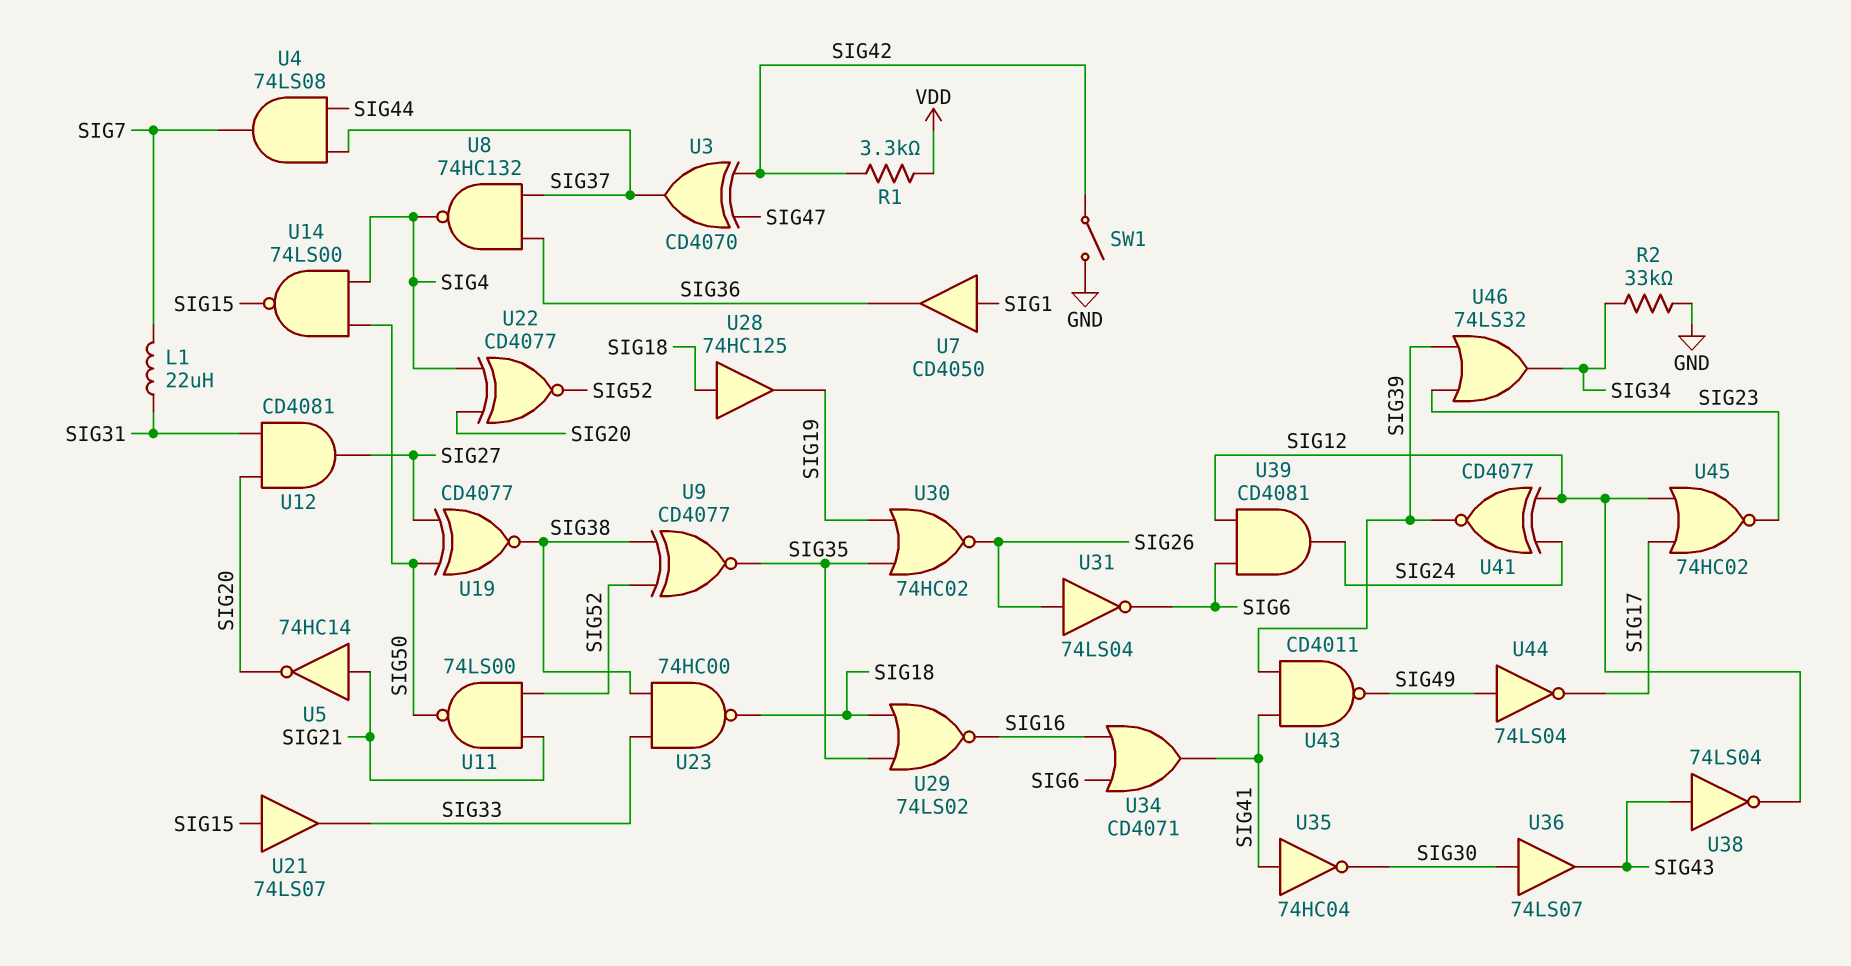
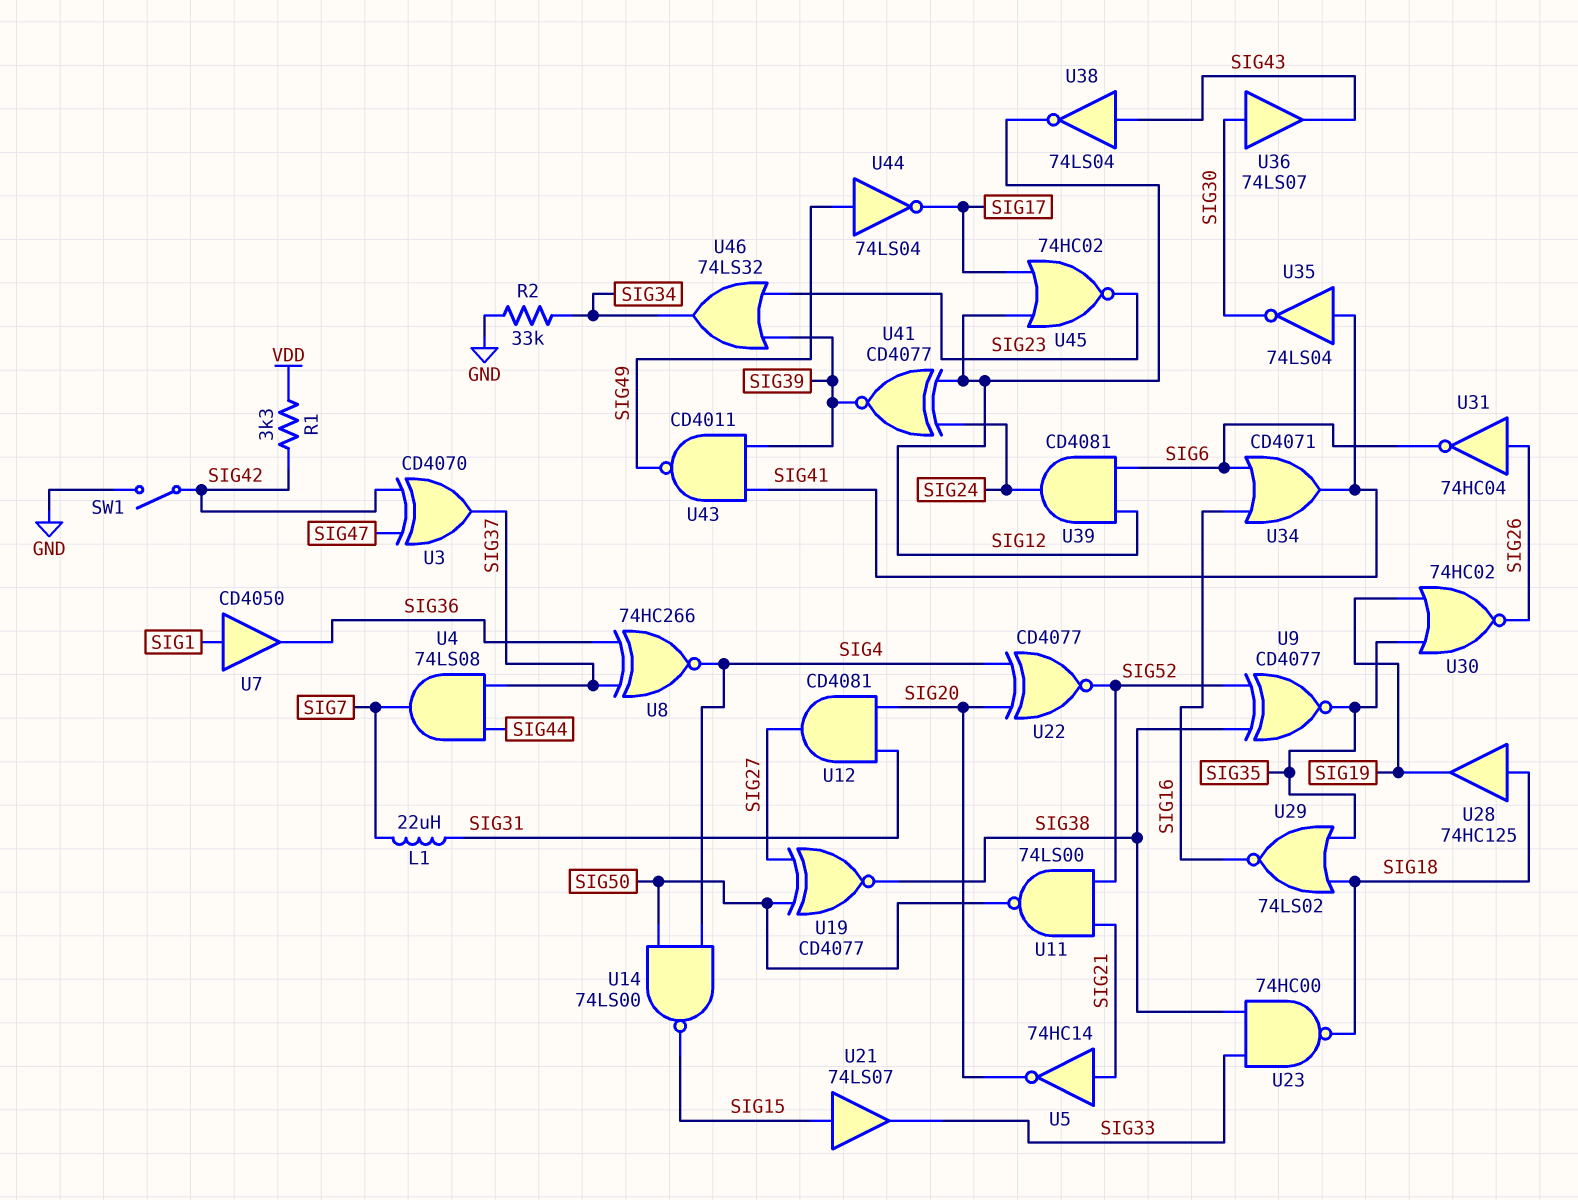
U8: NAND 74HC132 (in SIG36, in SIG37, out SIG4) -> XNOR 74HC266 (in SIG36, in SIG37, out SIG4)
U31: NOT 74LS04 (in SIG26, out SIG6) -> NOT 74HC04 (in SIG26, out SIG6)
U35: NOT 74HC04 (in SIG41, out SIG30) -> NOT 74LS04 (in SIG41, out SIG30)

